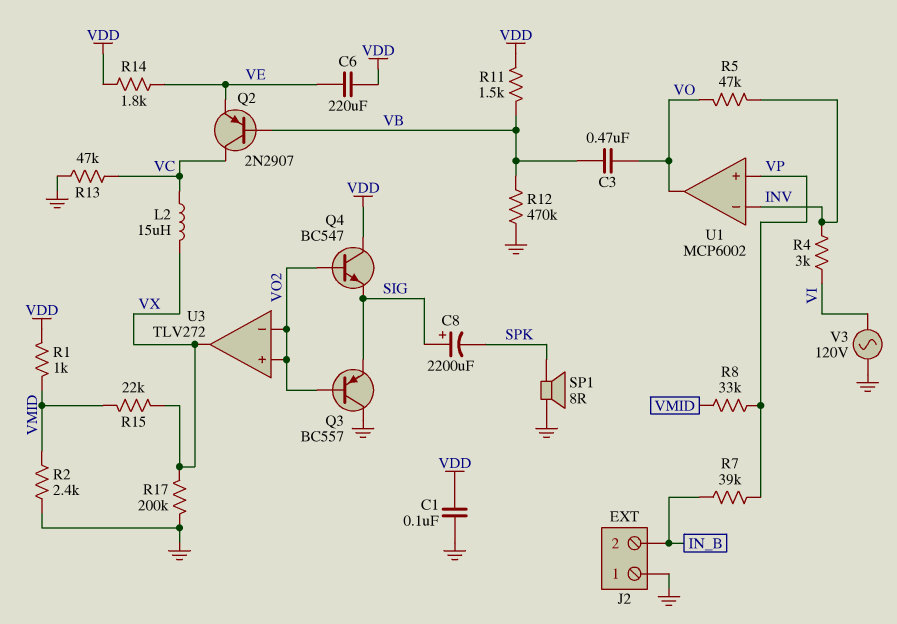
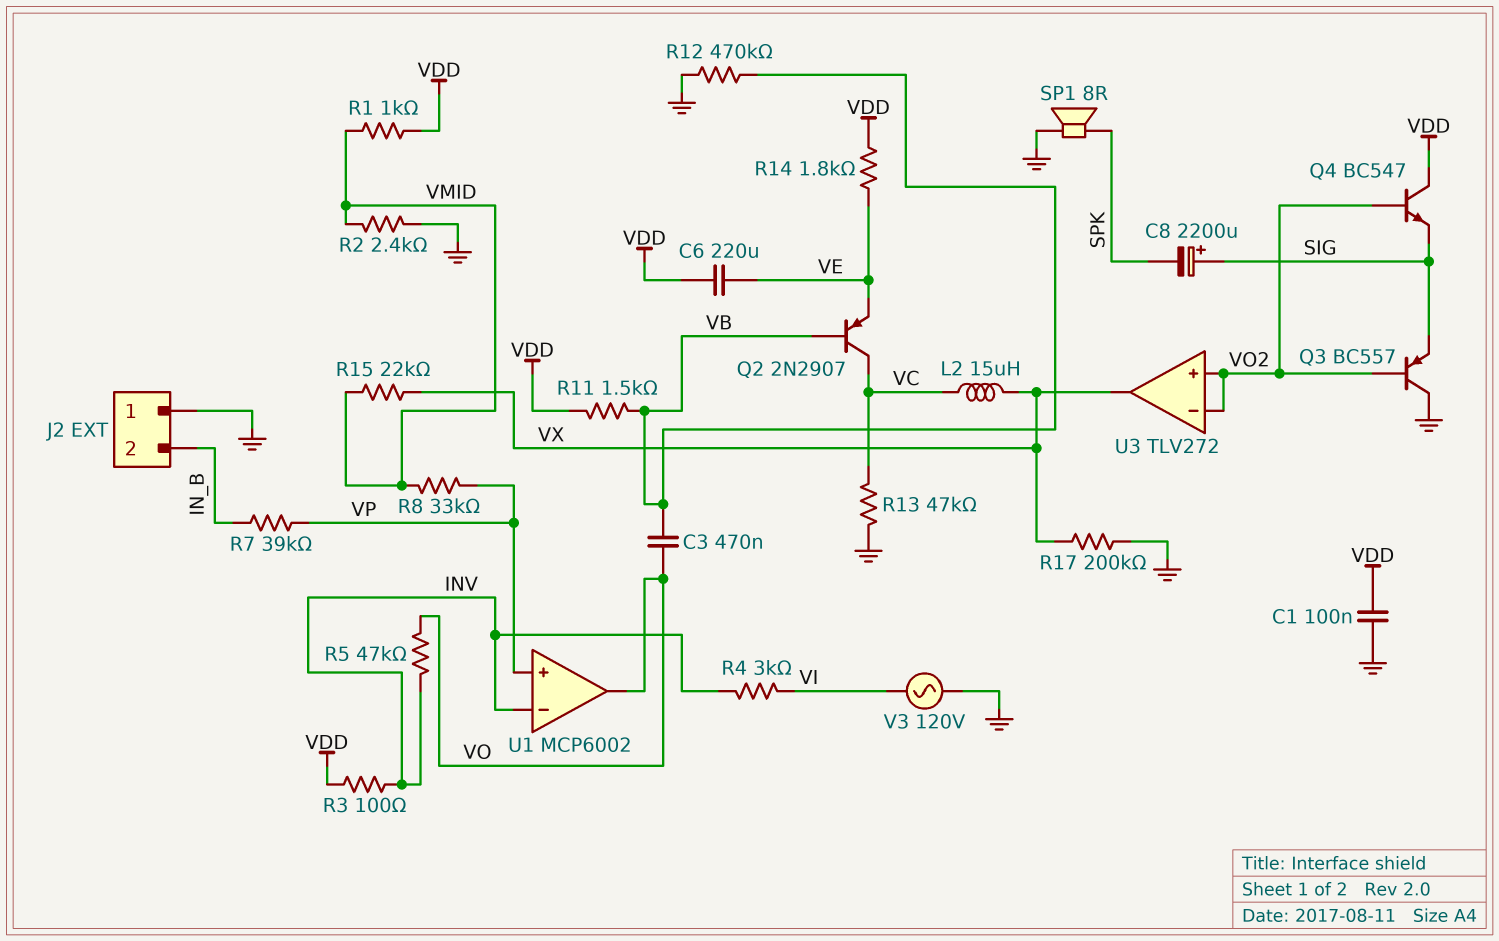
R3: none -> 100 (INV, VDD)

